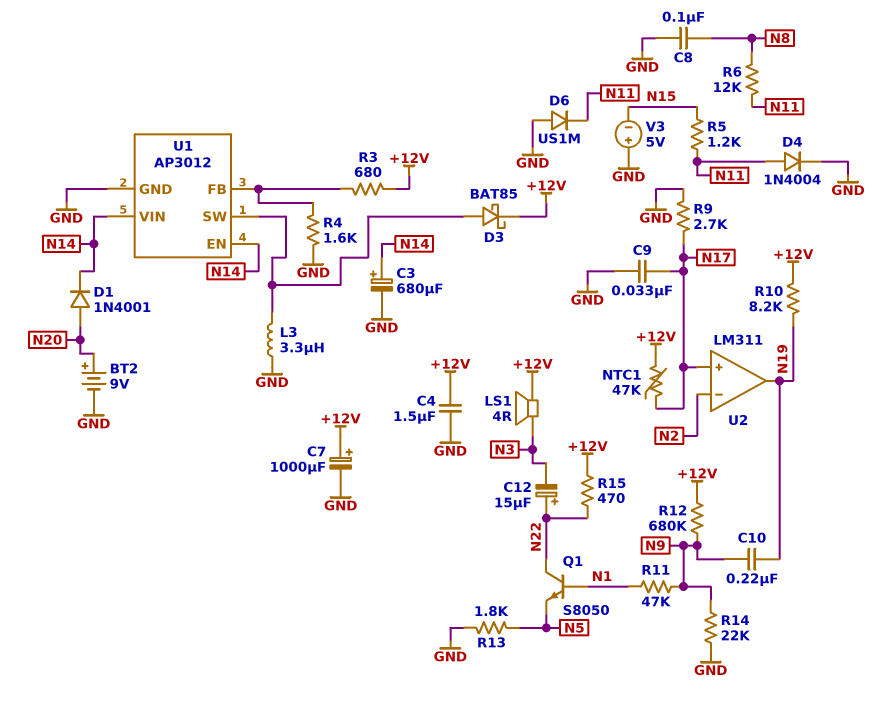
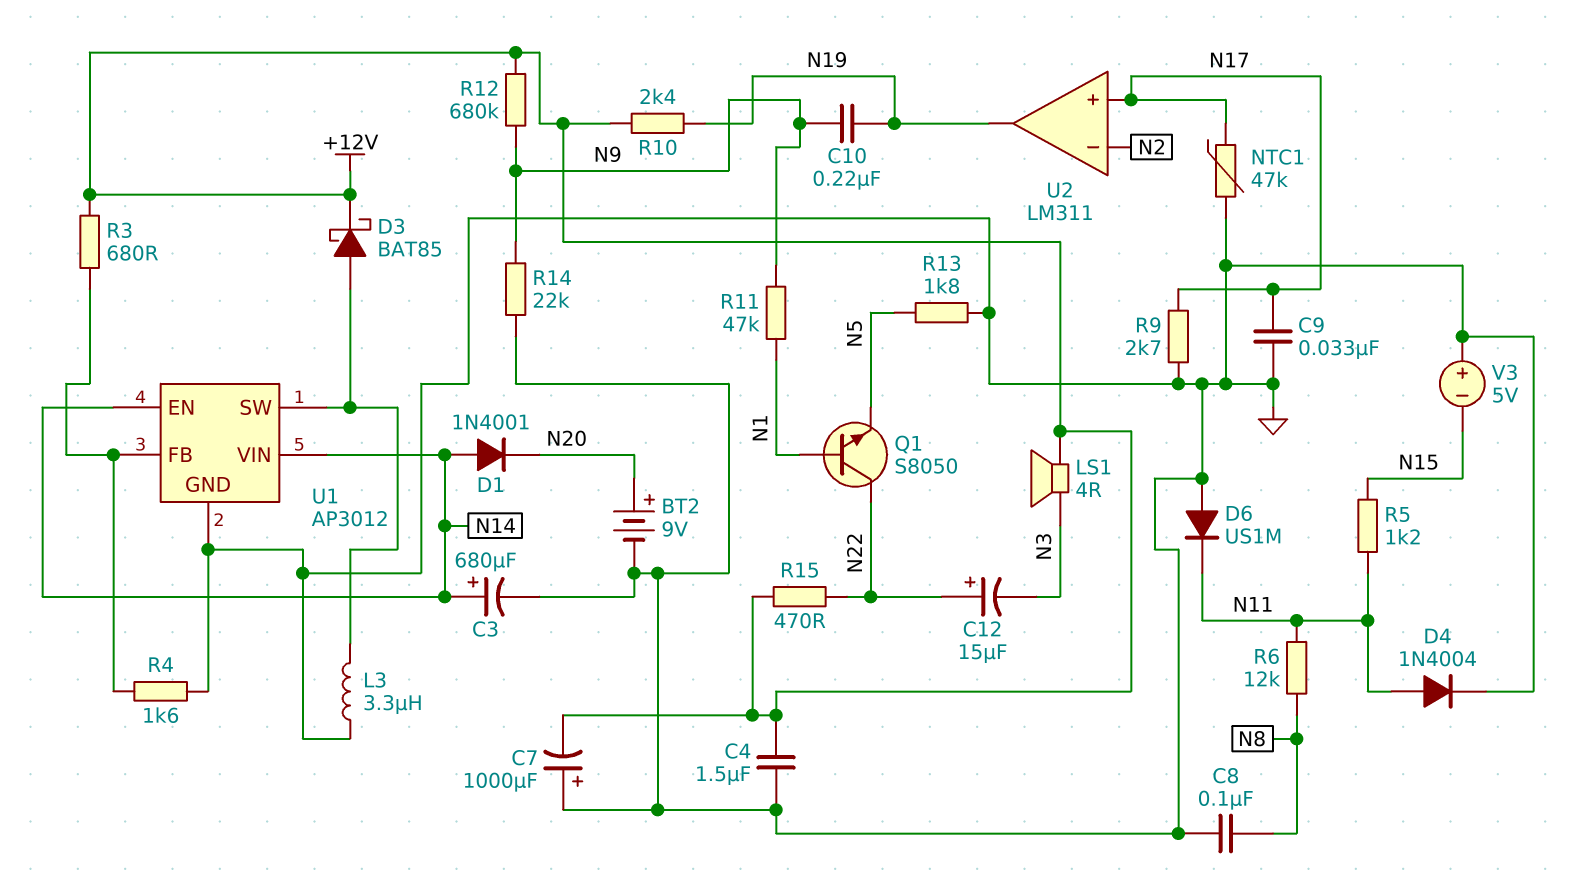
C7: 1000uF (plus +12V, minus GND) -> 1000uF (plus GND, minus +12V)
D1: diode 1N4001 (A N20, K N14) -> diode 1N4001 (A N14, K N20)
NTC1: 47k (+12V, N17) -> 47k (GND, N17)
R10: 8.2k (+12V, N19) -> 2.4k (+12V, N19)

